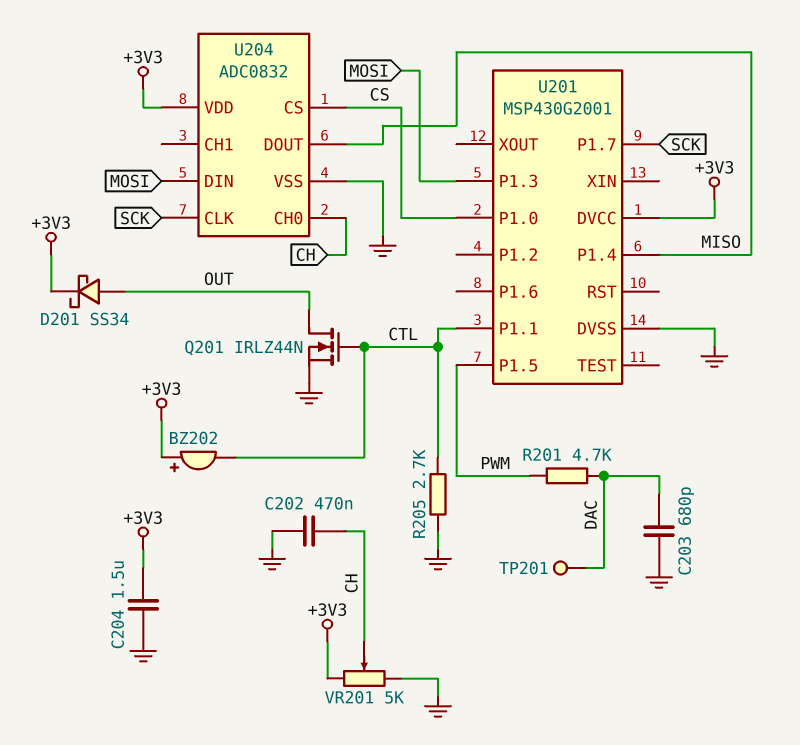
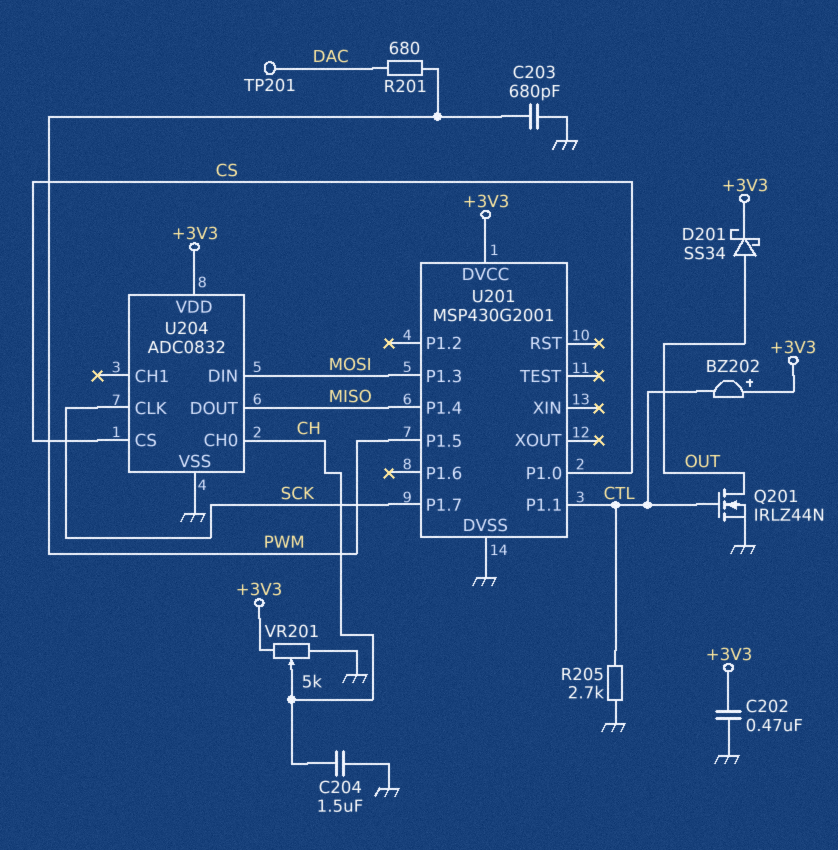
C202: 470nF (CH, GND) -> 470nF (+3V3, GND)
C203: 680pF (DAC, GND) -> 680pF (GND, PWM)
C204: 1.5uF (+3V3, GND) -> 1.5uF (CH, GND)
R201: 4.7k (DAC, PWM) -> 680 (DAC, PWM)

